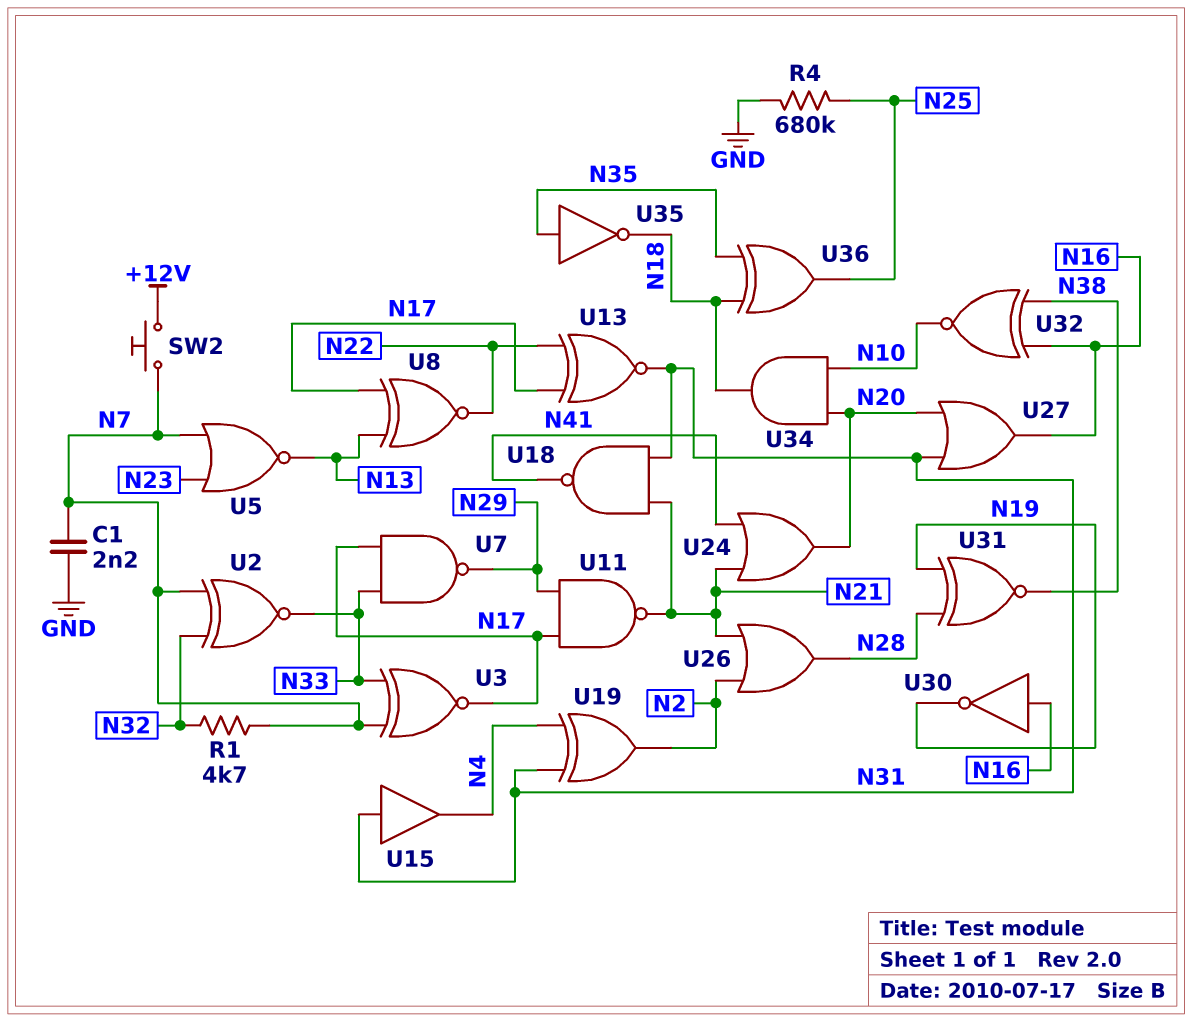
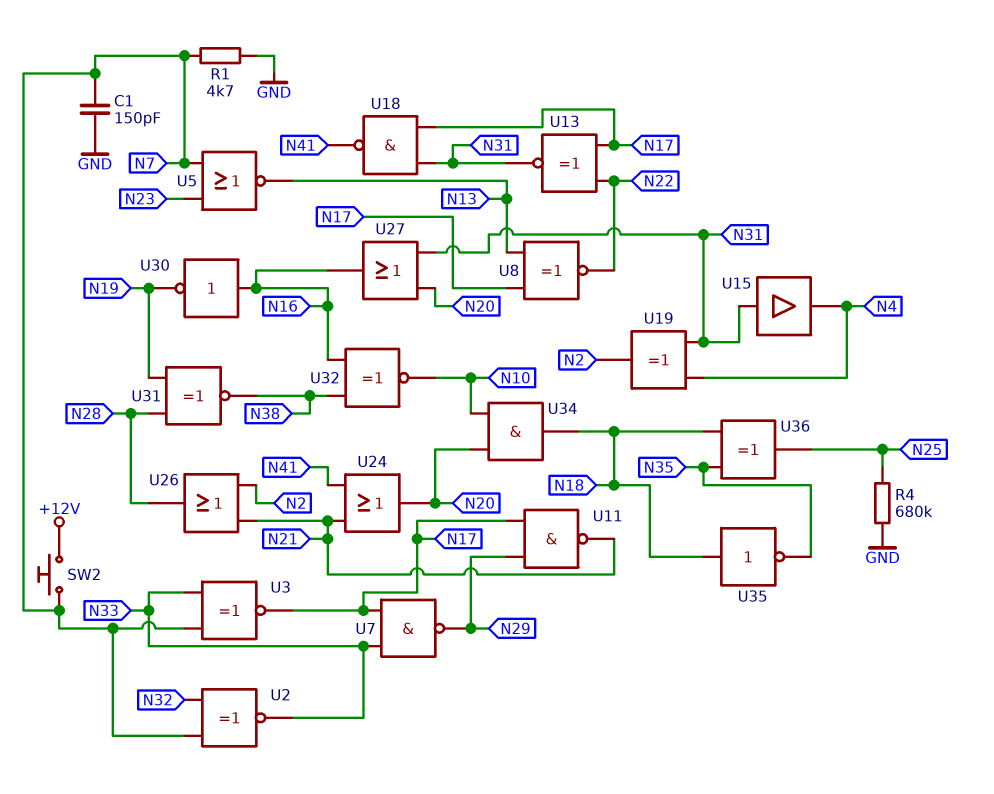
C1: 2.2nF (GND, N7) -> 150pF (GND, N7)
R1: 4.7k (N7, N32) -> 4.7k (GND, N7)
U18: NAND (in N21, in N31, out N41) -> NAND (in N17, in N31, out N41)
U35: NOT (in N35, out N18) -> NOT (in N18, out N35)

